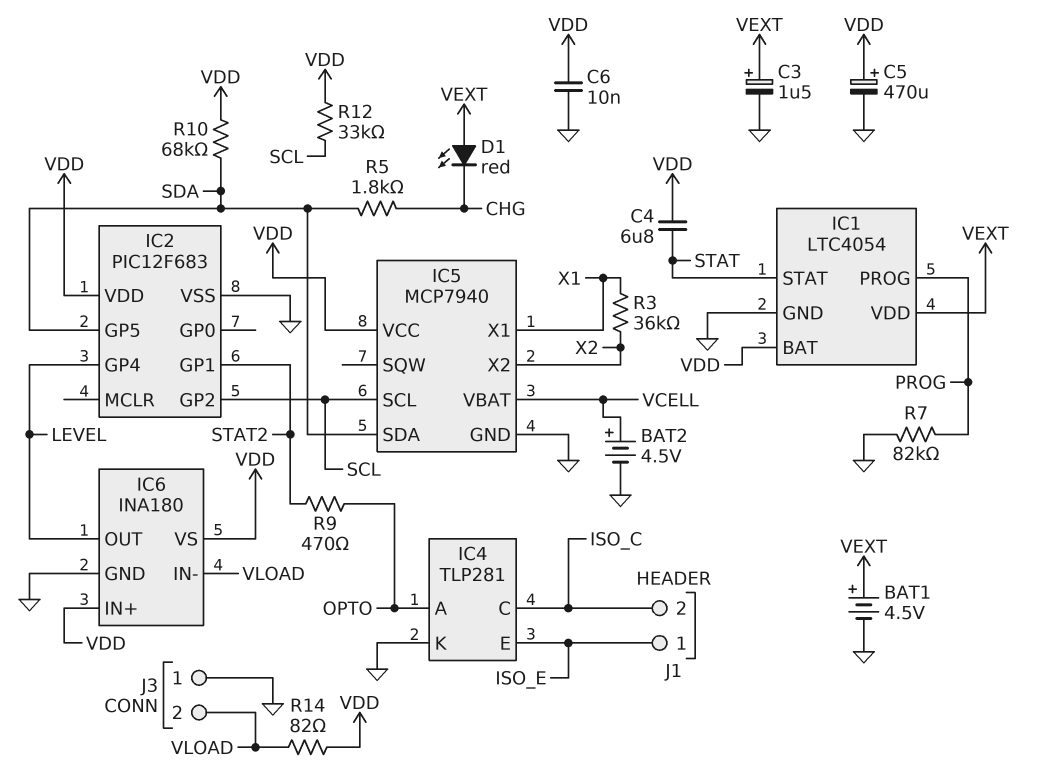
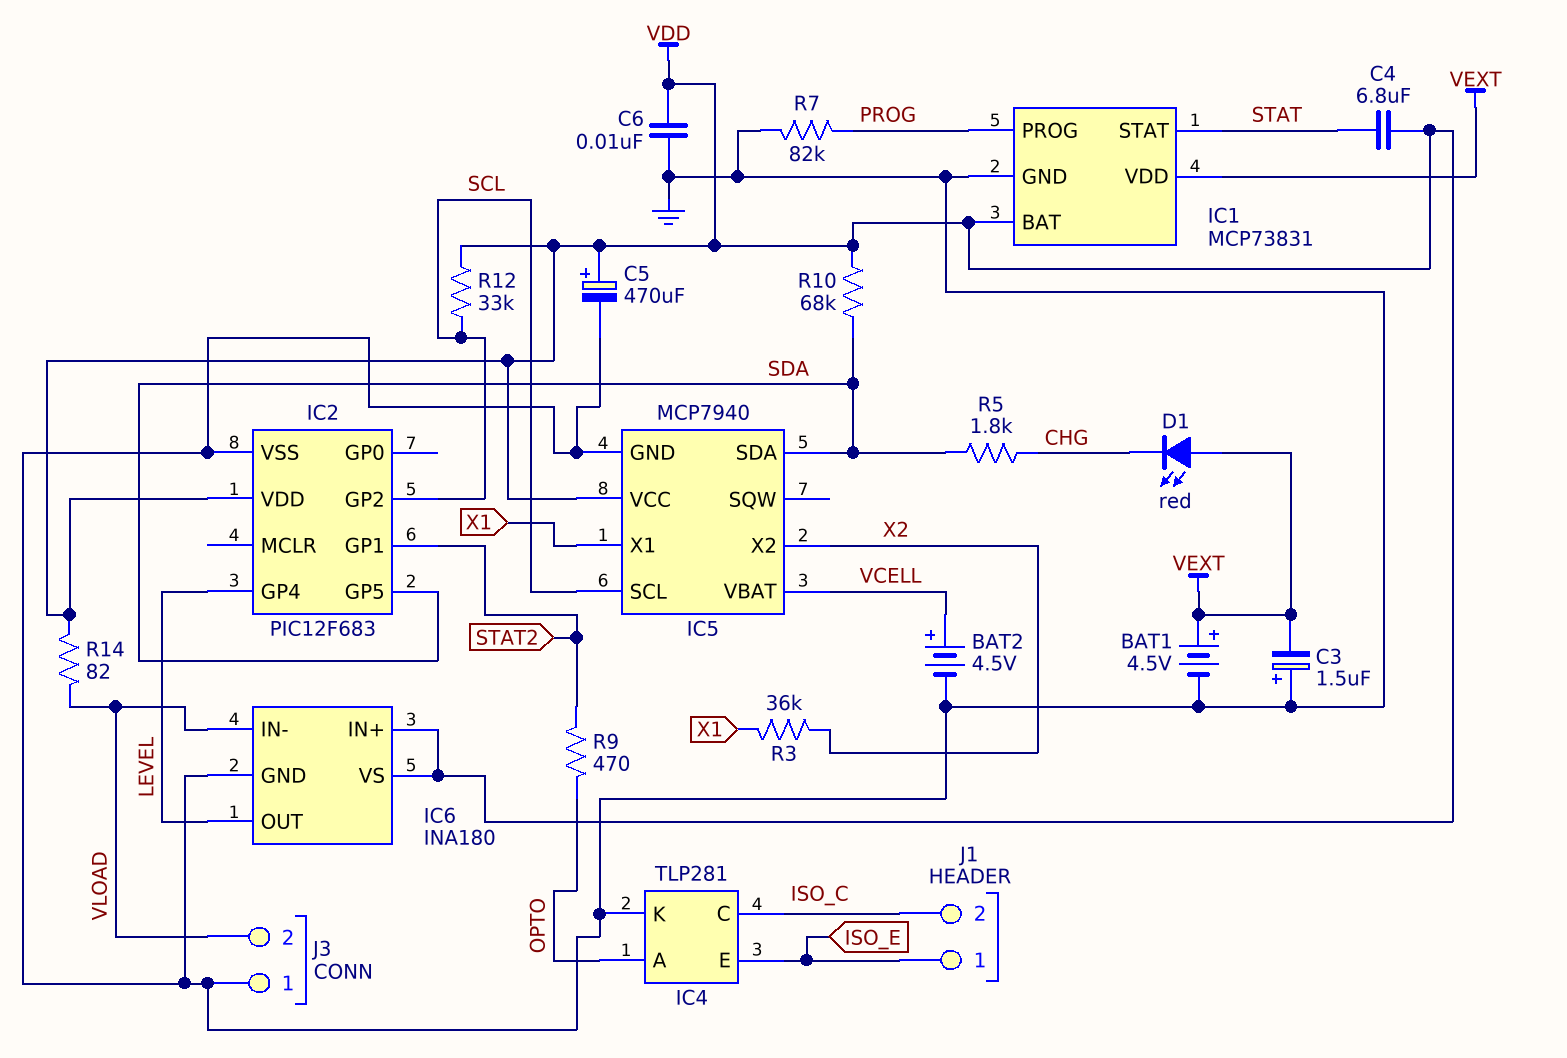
C3: 1.5uF (plus VEXT, minus GND) -> 1.5uF (plus GND, minus VEXT)
IC1: LTC4054 -> MCP73831

